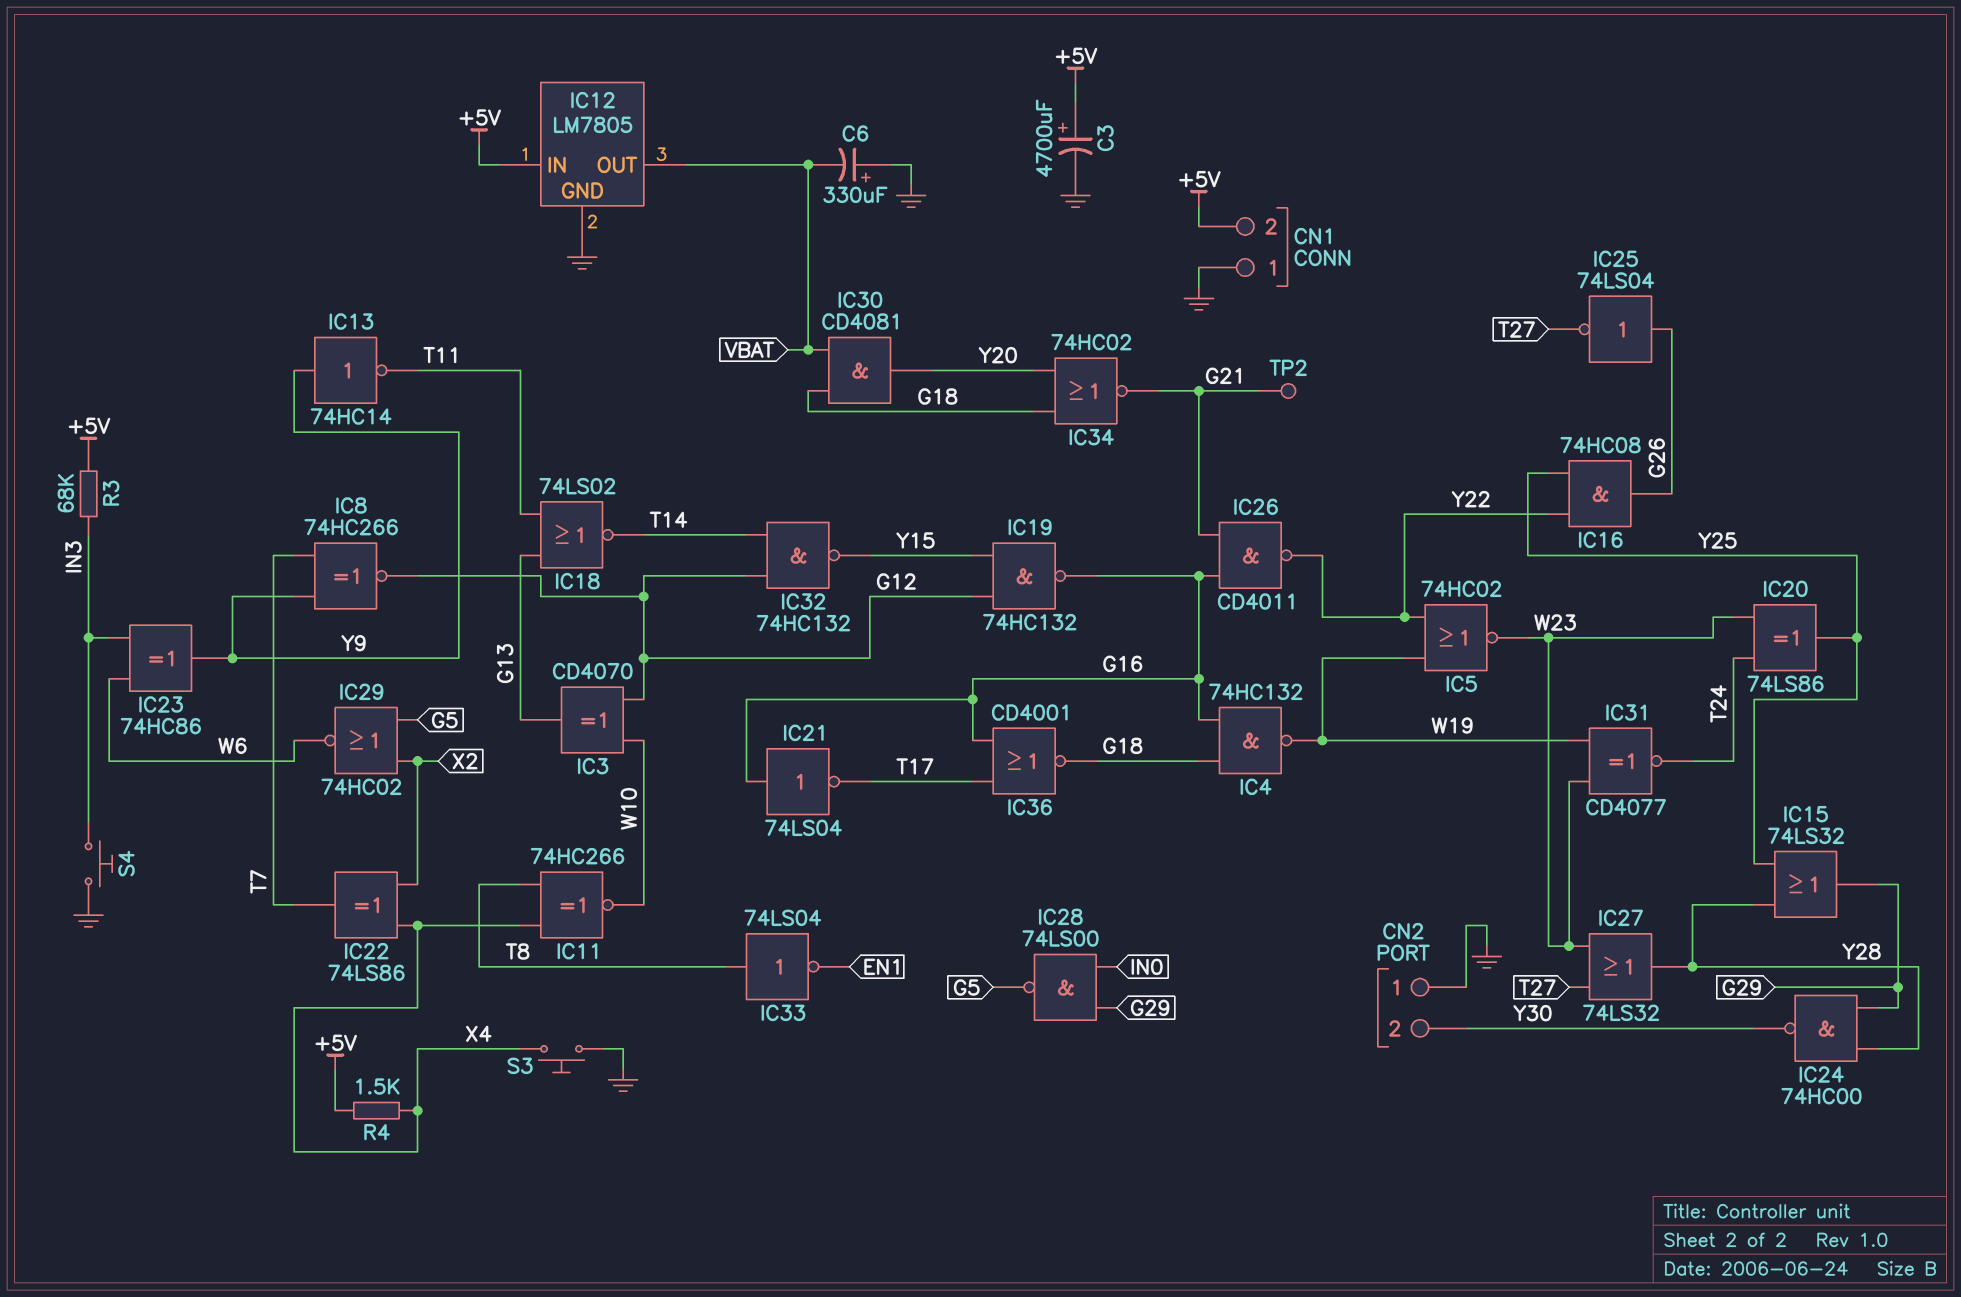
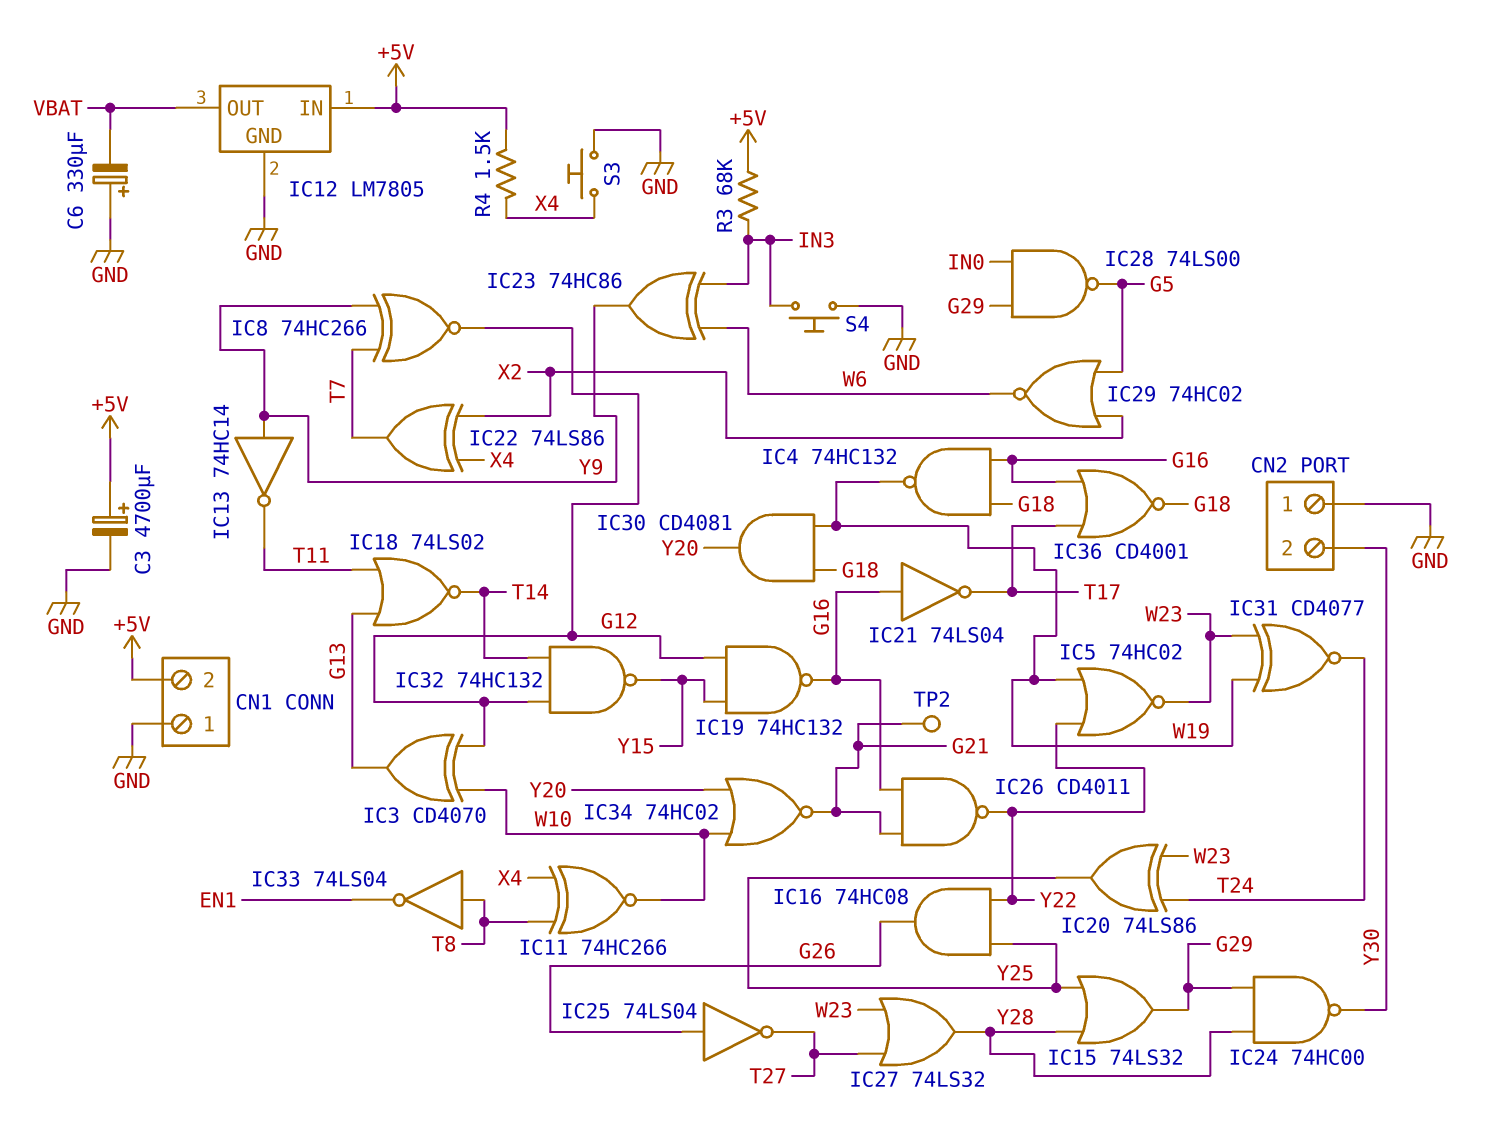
IC30: AND CD4081 (in G18, in VBAT, out Y20) -> AND CD4081 (in G18, in W19, out Y20)
IC34: NOR 74HC02 (in G18, in Y20, out G21) -> NOR 74HC02 (in W10, in Y20, out G21)

